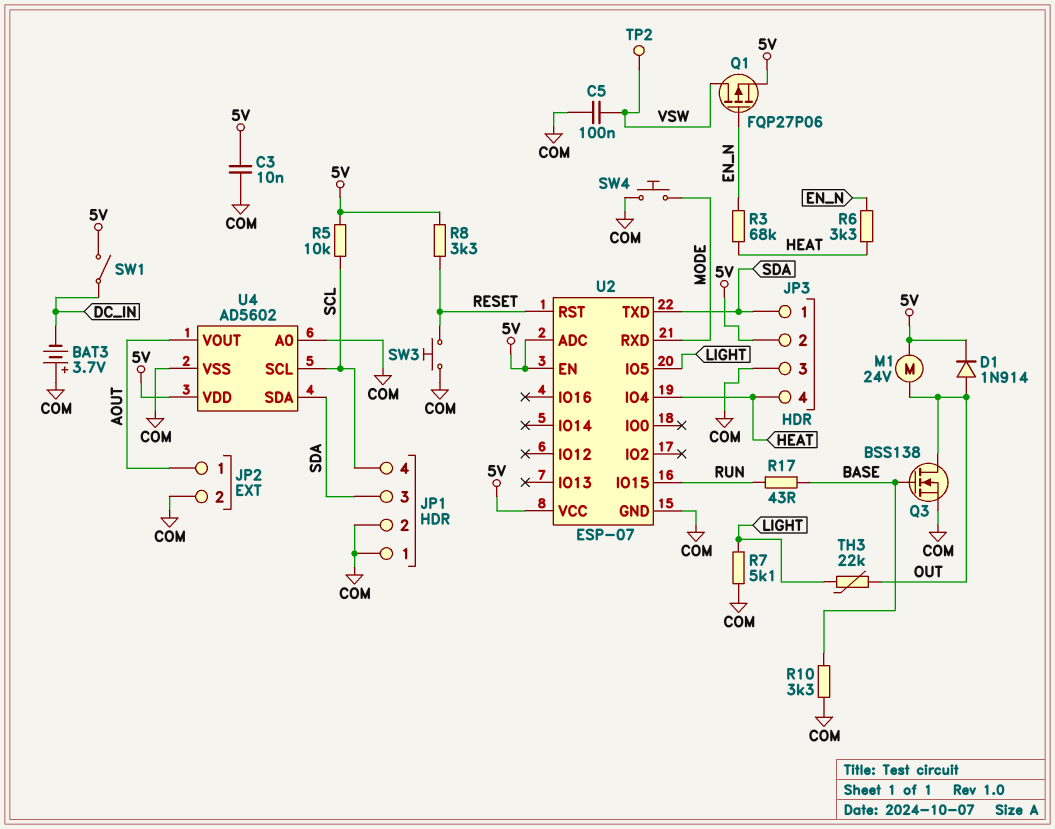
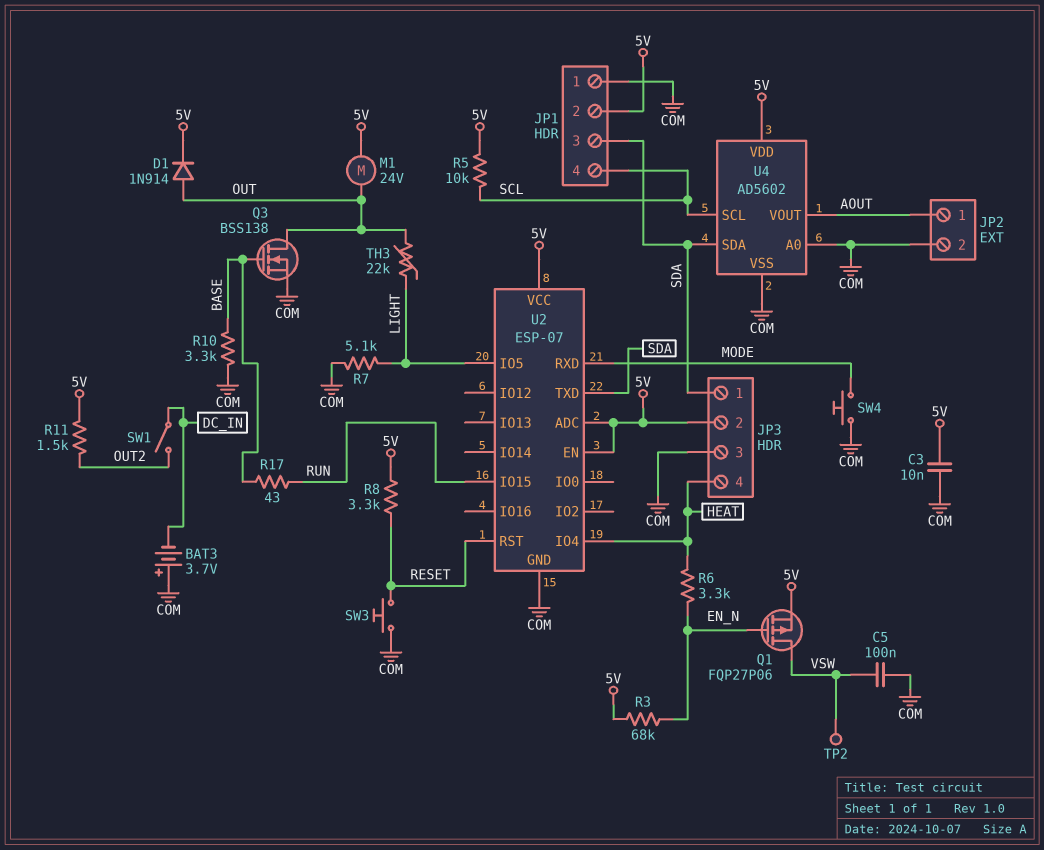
JP1 pin 2: COM -> 5V
R3: 68k (EN_N, HEAT) -> 68k (5V, EN_N)
R11: none -> 1.5k (5V, OUT2)
SW1: switch (5V, DC_IN) -> switch (DC_IN, OUT2)

